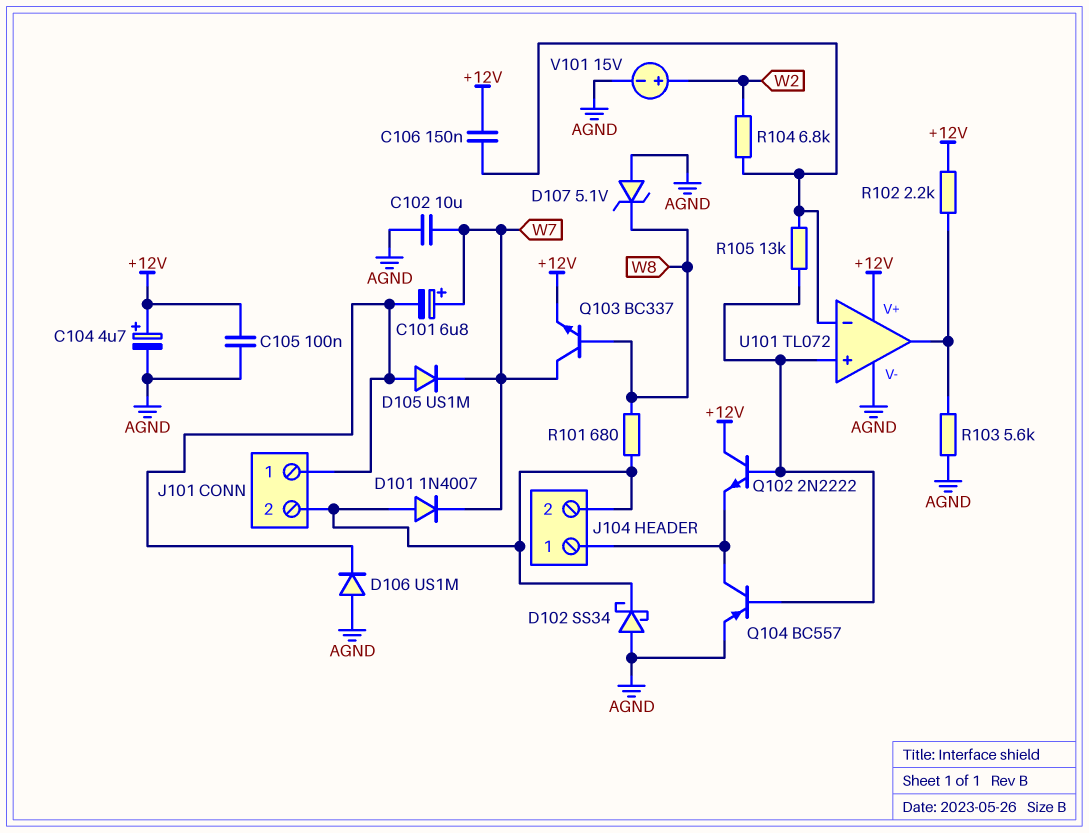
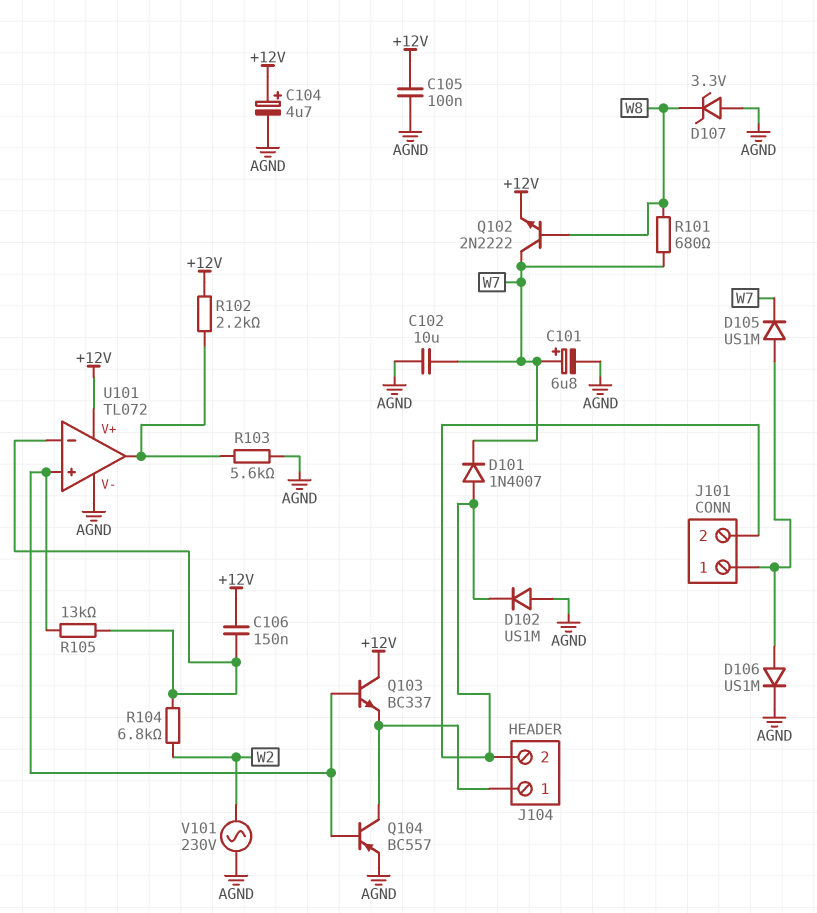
C101: 6.8uF (plus W7, minus J101/1) -> 6.8uF (plus W7, minus AGND)
D102: schottky SS34 (A AGND, K J101/2) -> diode US1M (A AGND, K J101/2)
D106: diode US1M (A AGND, K J101/1) -> diode US1M (A J101/1, K AGND)
D107: zener 5.1V (A AGND, K W8) -> zener 3.3V (A AGND, K W8)
Q102: NPN 2N2222 (B U101/in+, C +12V, E J104/1) -> NPN 2N2222 (B W8, C W7, E +12V)
Q103: NPN BC337 (B W8, C W7, E +12V) -> NPN BC337 (B U101/in+, C +12V, E J104/1)
R101: 680 (J101/2, W8) -> 680 (W7, W8)
V101: 15V (plus W2, minus AGND) -> AC 230V (AGND, W2)

